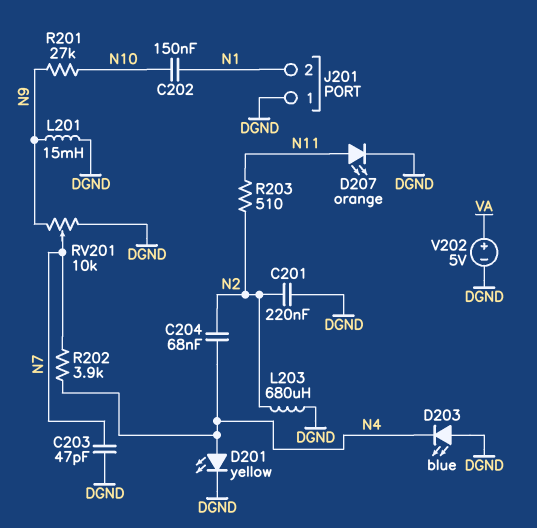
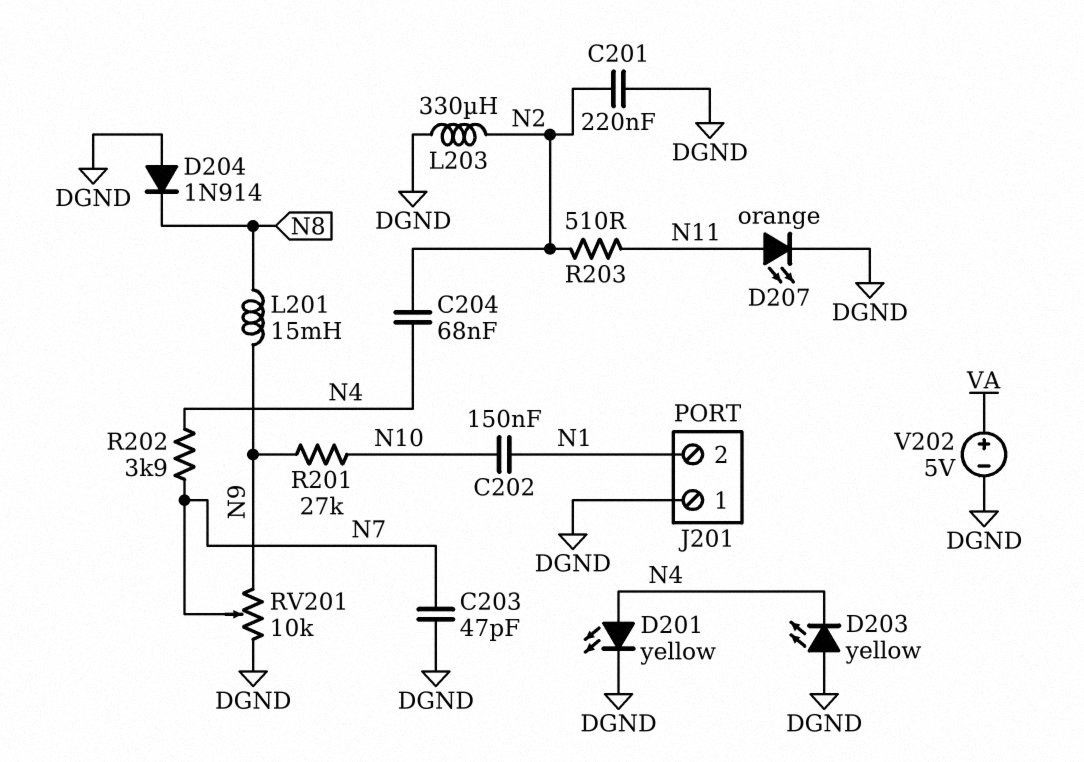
D203: LED blue (A DGND, K N4) -> LED yellow (A DGND, K N4)
D204: none -> diode 1N914 (A DGND, K N8)
L201: 15mH (DGND, N9) -> 15mH (N8, N9)
L203: 680uH (DGND, N2) -> 330uH (DGND, N2)

